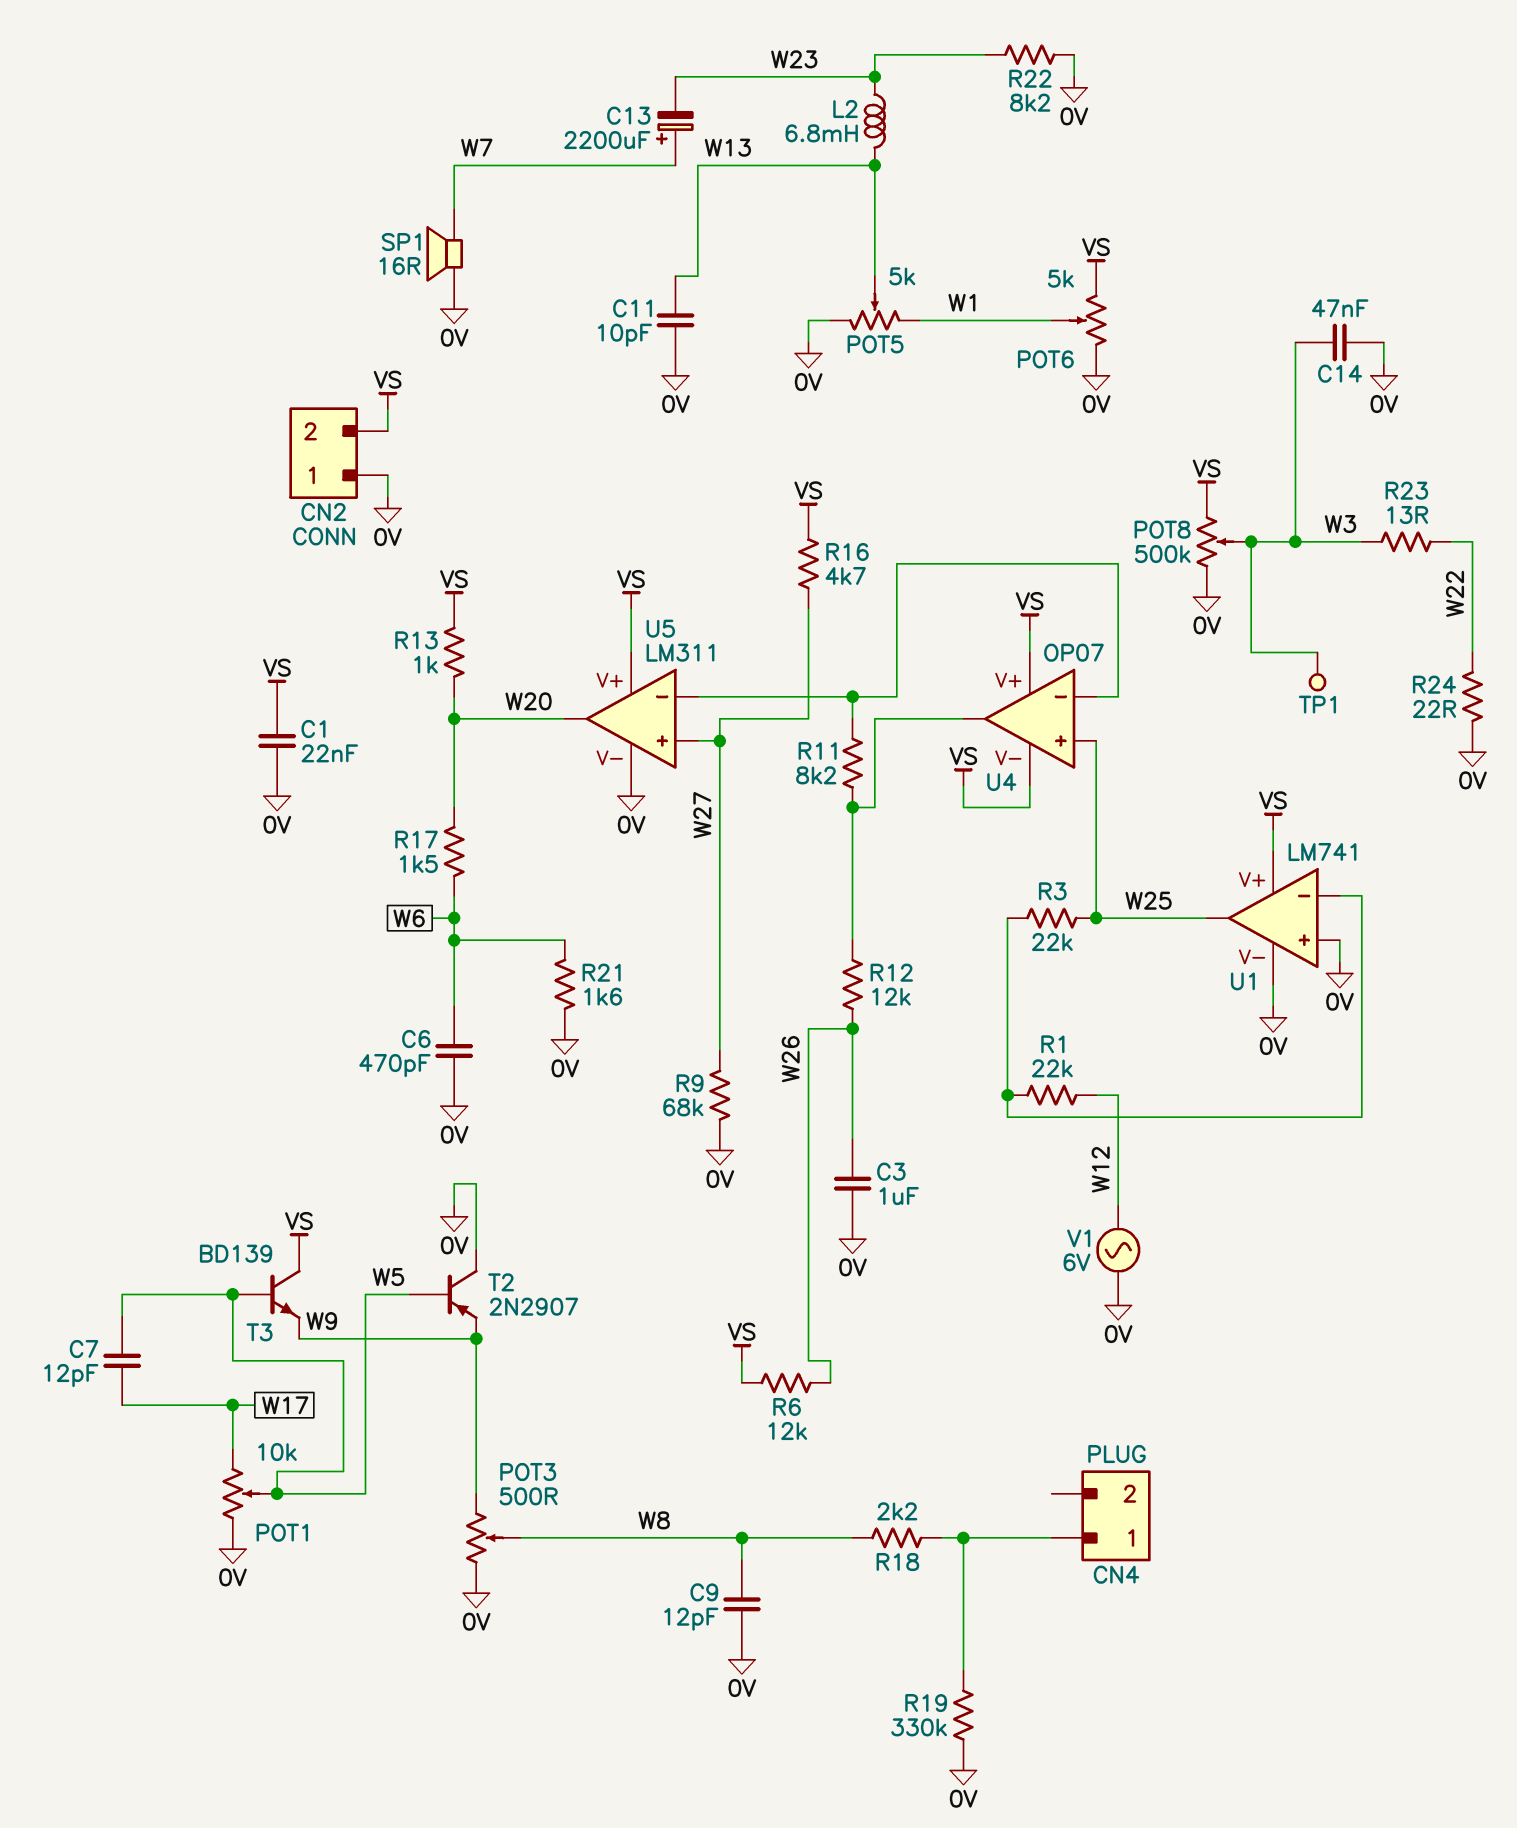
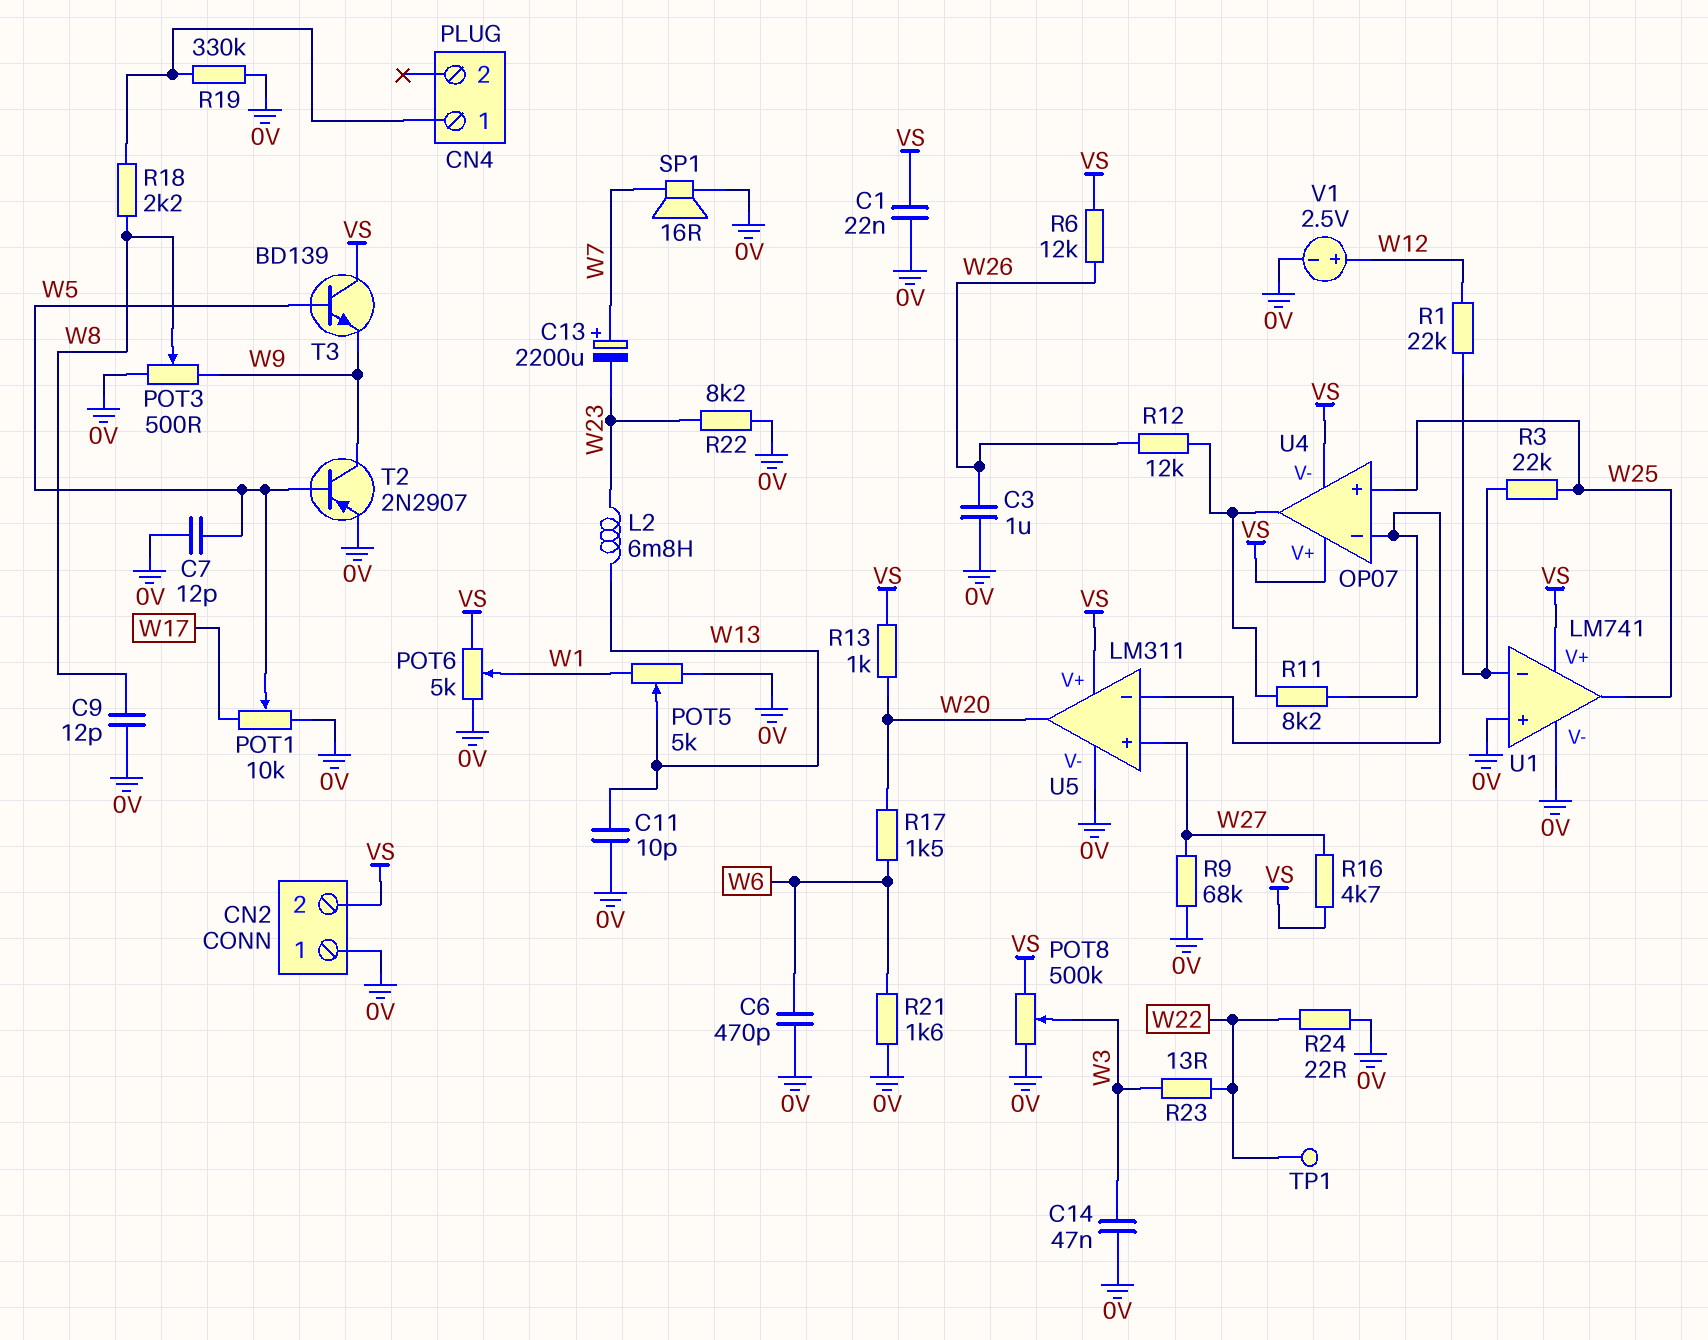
C7: 12pF (W5, W17) -> 12pF (0V, W5)
T2: PNP 2N2907 (B W5, C 0V, E W9) -> PNP 2N2907 (B W5, C W9, E 0V)
TP1: test point (W3) -> test point (W22)
V1: AC 6V (0V, W12) -> 2.5V (plus W12, minus 0V)

